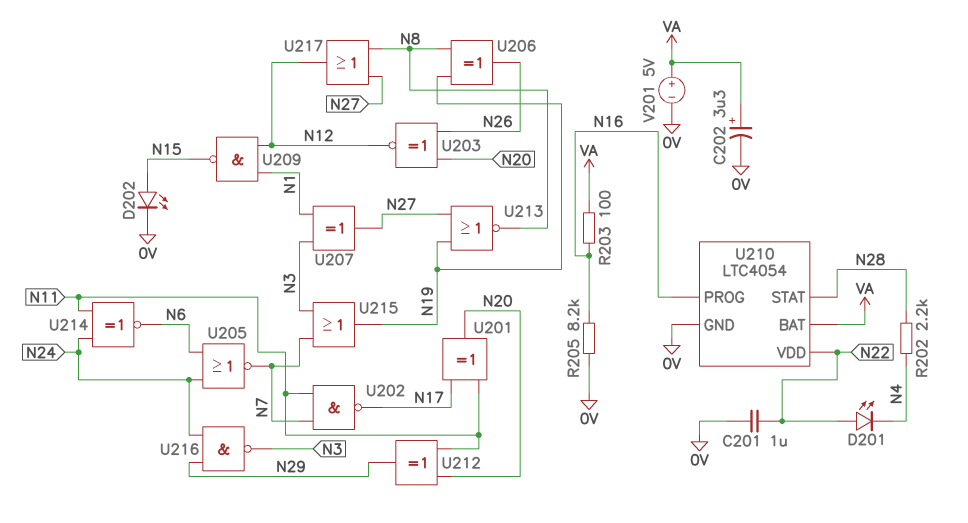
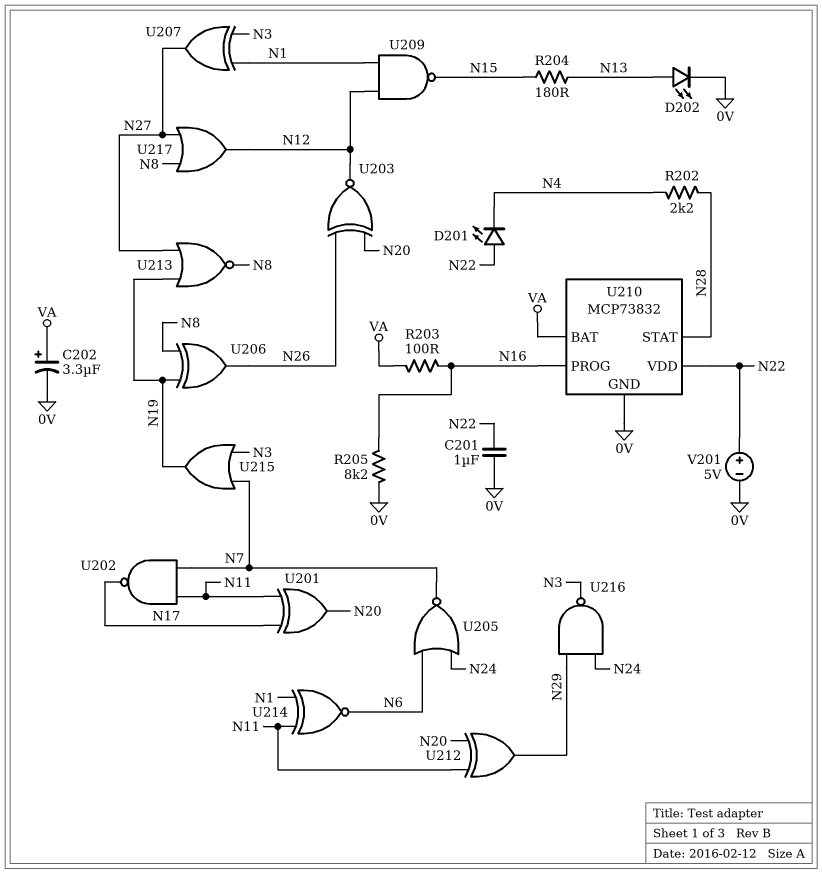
D202: LED (A N15, K 0V) -> LED (A N13, K 0V)
R204: none -> 180 (N13, N15)
U210: LTC4054 -> MCP73832
U214: XNOR (in N11, in N24, out N6) -> XNOR (in N1, in N11, out N6)
V201: 5V (plus VA, minus 0V) -> 5V (plus N22, minus 0V)

